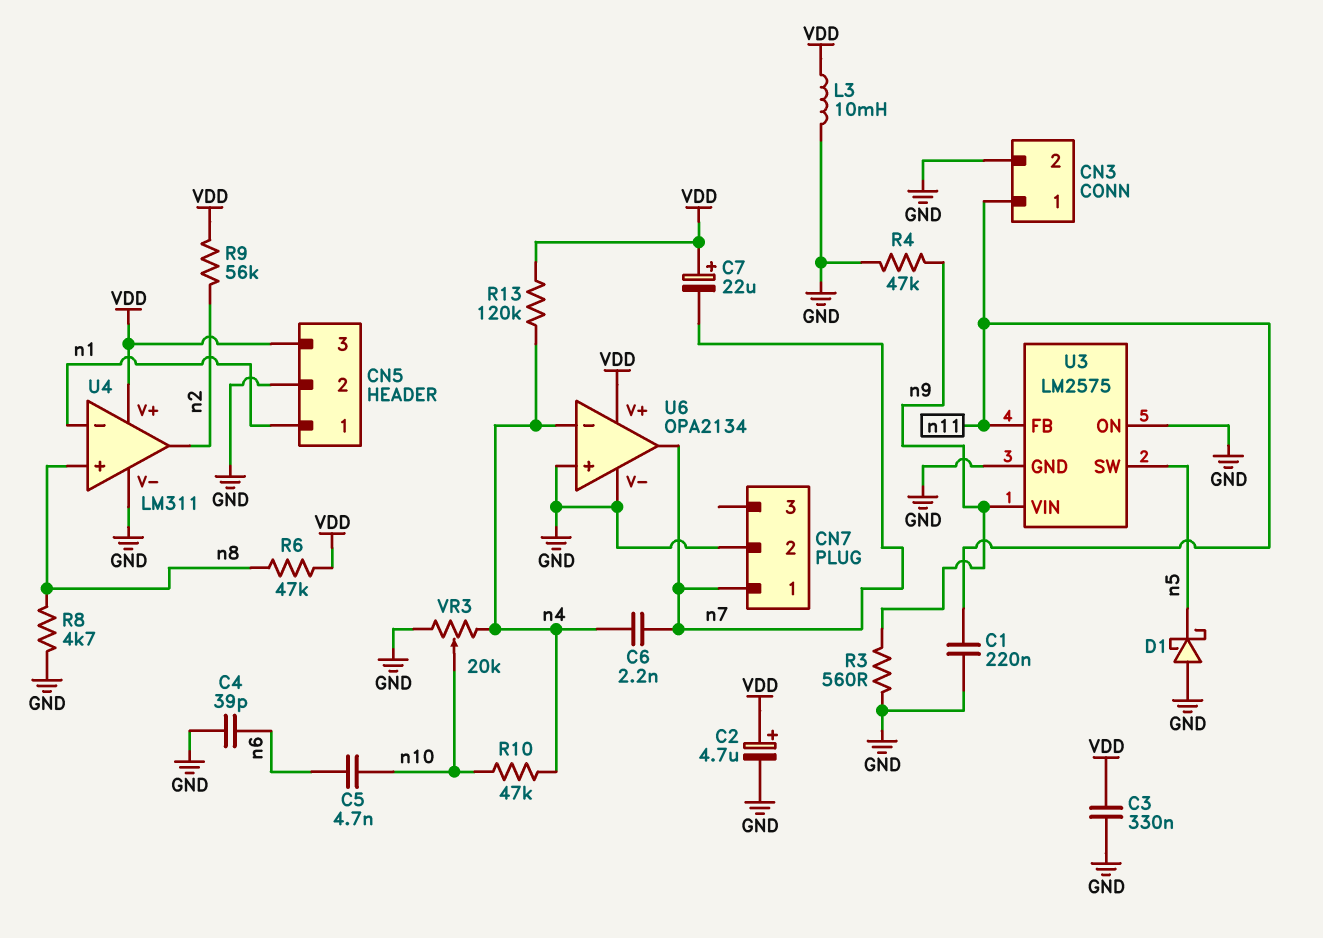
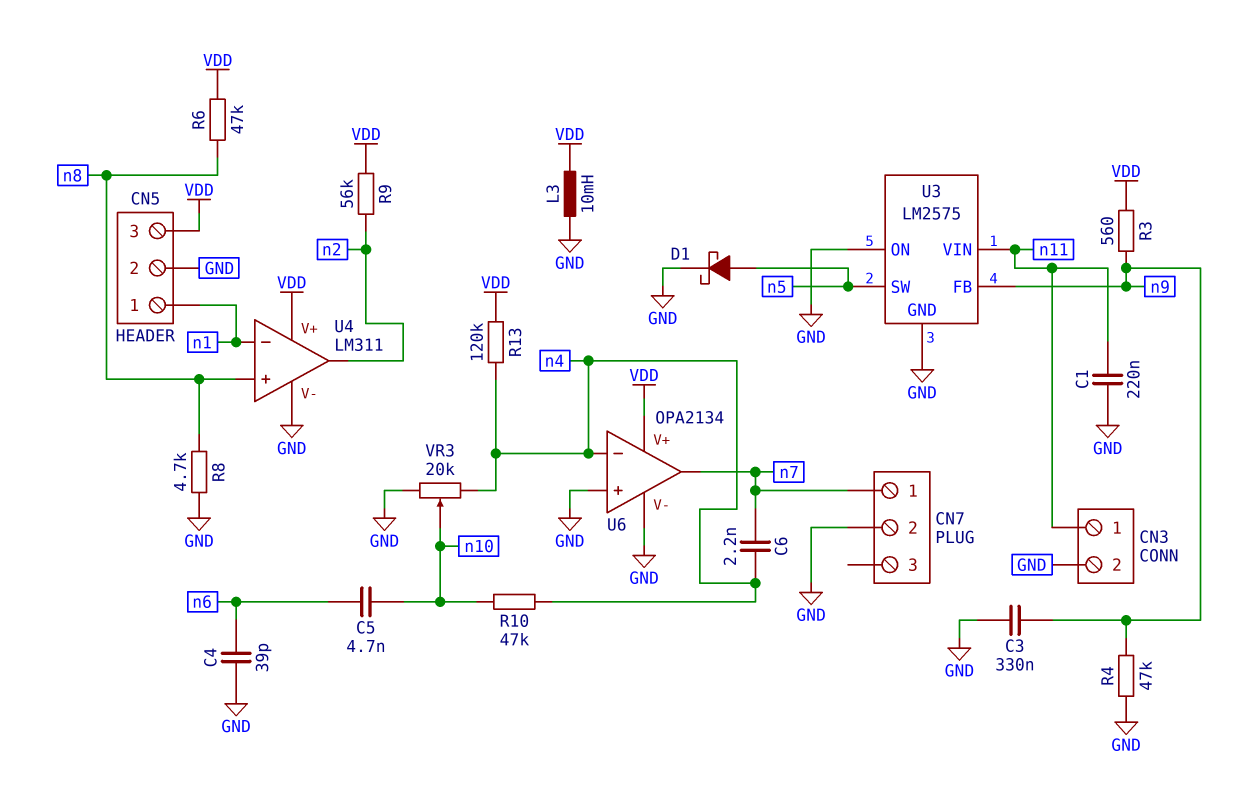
C2: 4.7uF (plus VDD, minus GND) -> none
C3: 330nF (GND, VDD) -> 330nF (GND, n9)
C7: 22uF (plus VDD, minus n7) -> none
D1: schottky (A GND, K n5) -> schottky (A n5, K GND)
R3: 560 (GND, n9) -> 560 (VDD, n9)
U3 pin FB: n11 -> n9
U3 pin VIN: n9 -> n11

